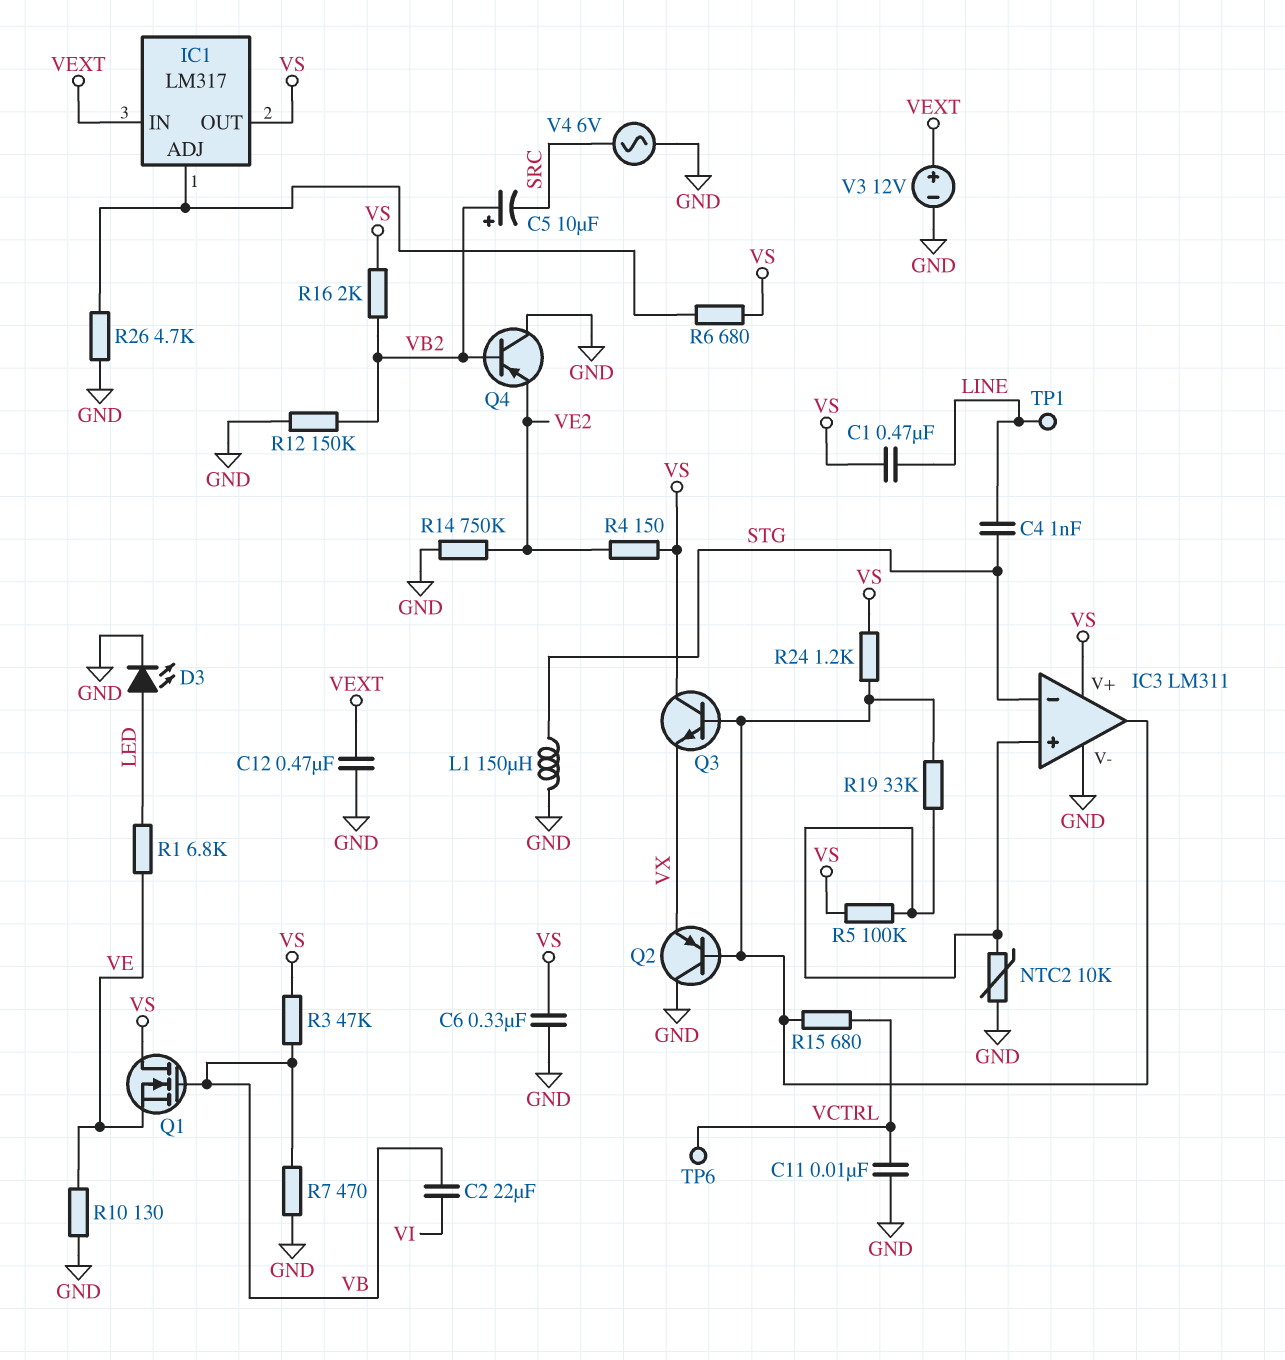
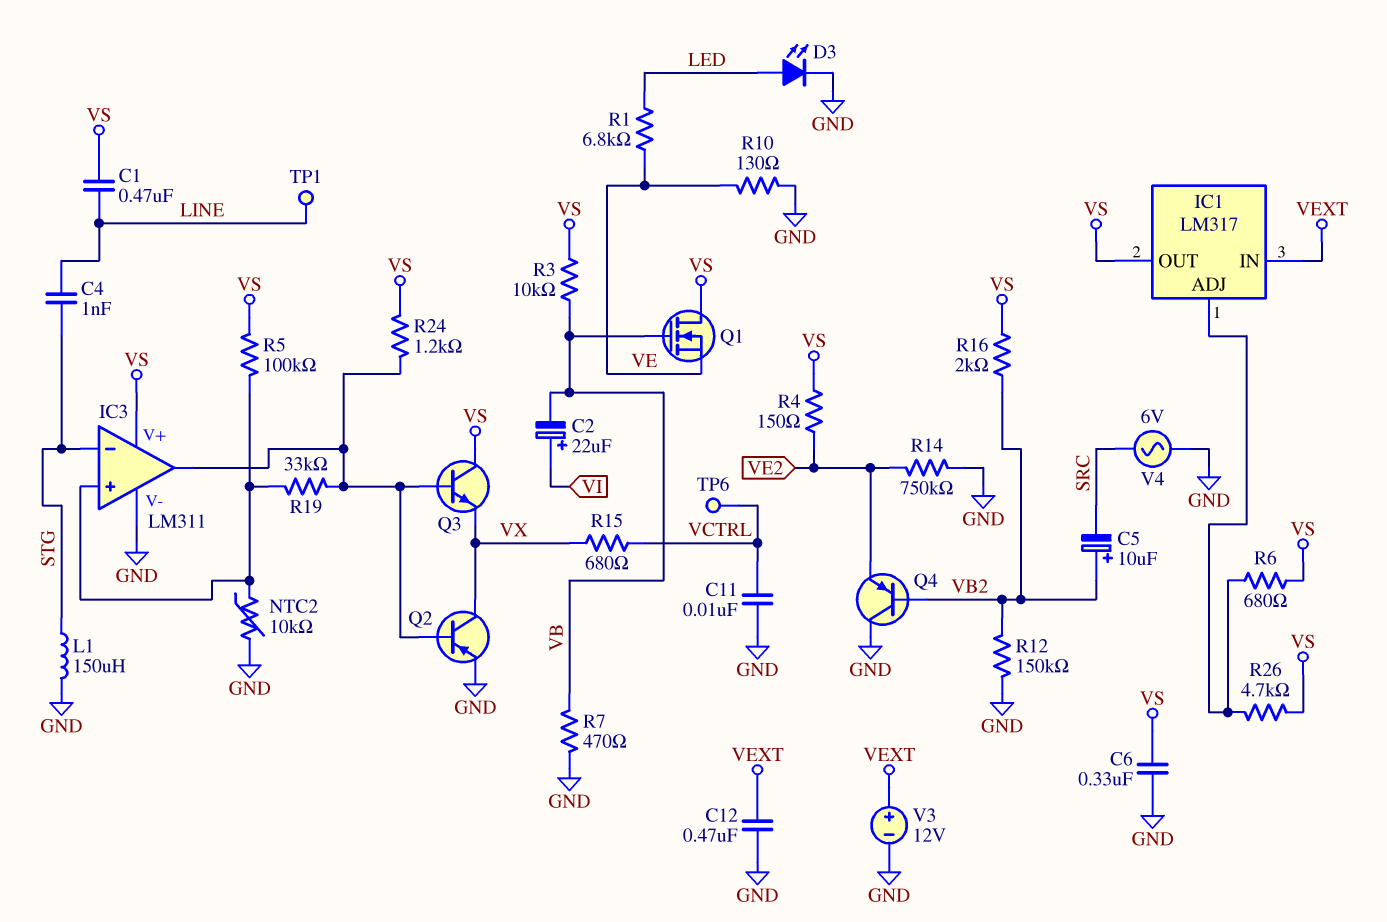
C2: 22uF (VB, VI) -> 22uF (plus VI, minus VB)
Q2: PNP (B IC3/out, C GND, E VX) -> PNP (B IC3/out, C VX, E GND)
R3: 47k (VB, VS) -> 10k (VB, VS)
R15: 680 (IC3/out, VCTRL) -> 680 (VCTRL, VX)
R26: 4.7k (GND, IC1/ADJ) -> 4.7k (IC1/ADJ, VS)

